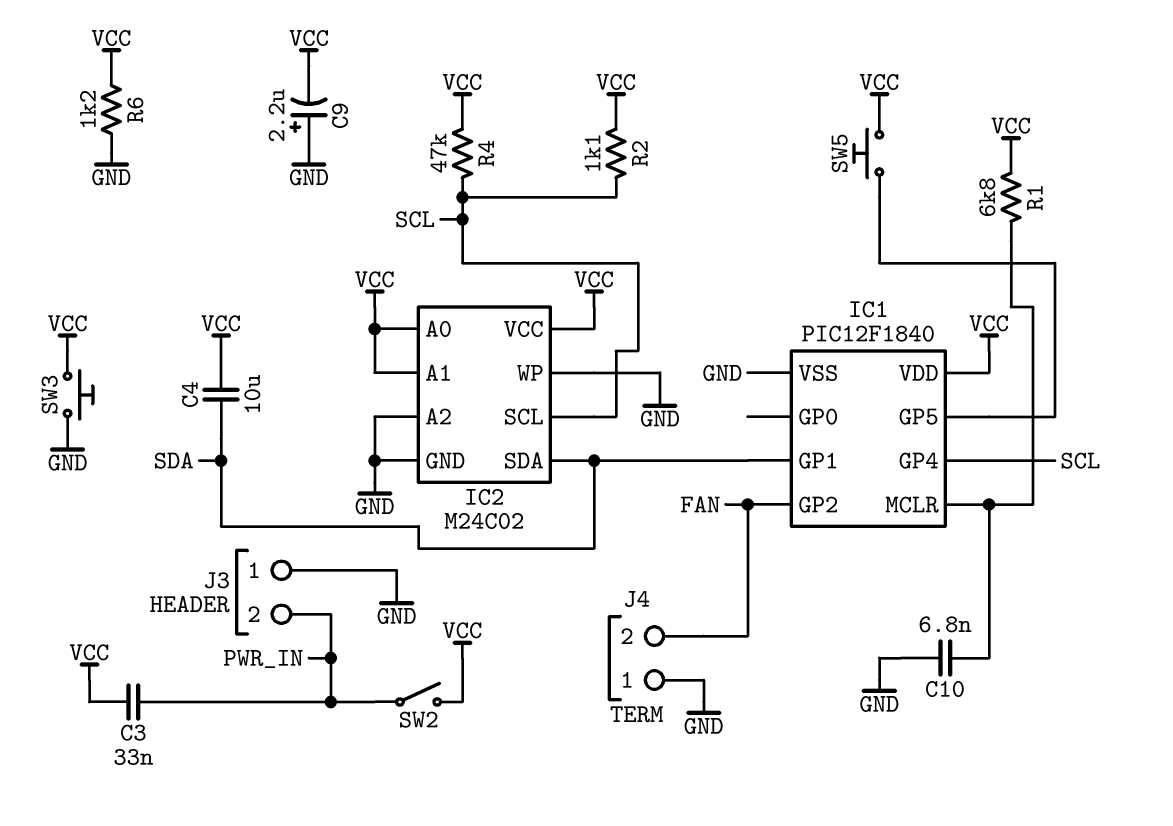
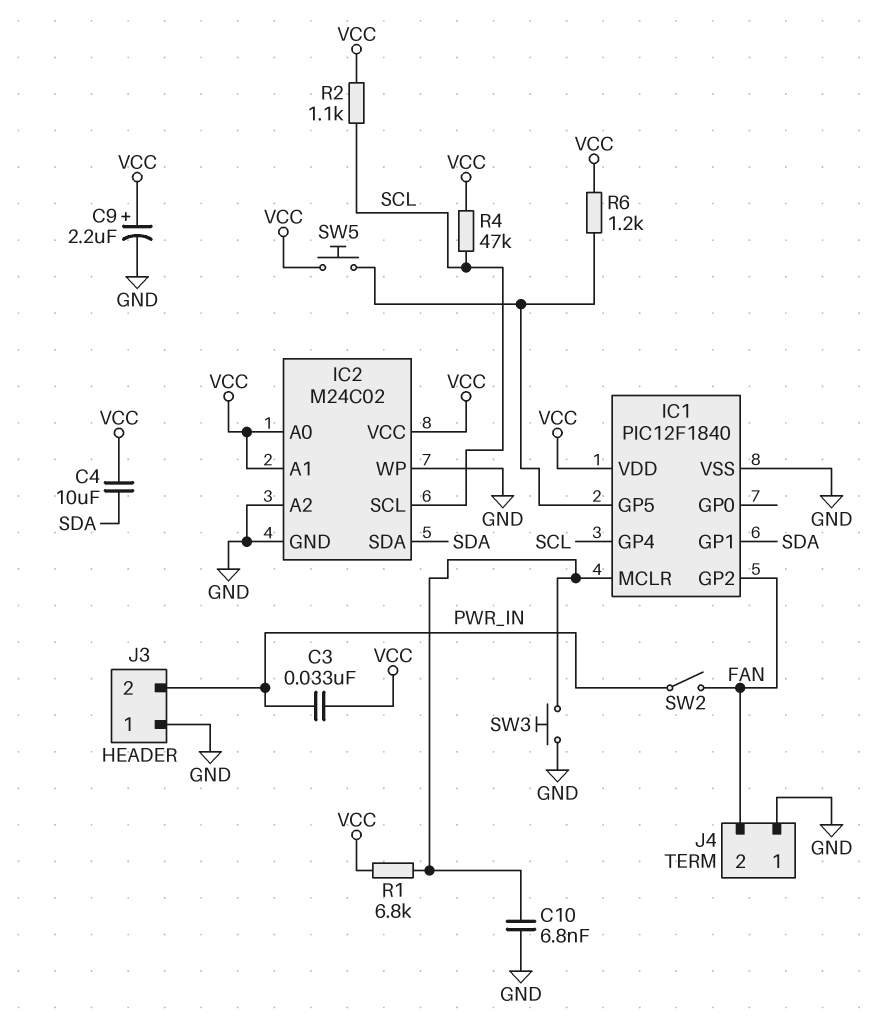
C9: 2.2uF (plus GND, minus VCC) -> 2.2uF (plus VCC, minus GND)
R6: 1.2k (GND, VCC) -> 1.2k (IC1/GP5, VCC)
SW2: switch (PWR_IN, VCC) -> switch (FAN, PWR_IN)
SW3: button (GND, VCC) -> button (GND, IC1/MCLR)

